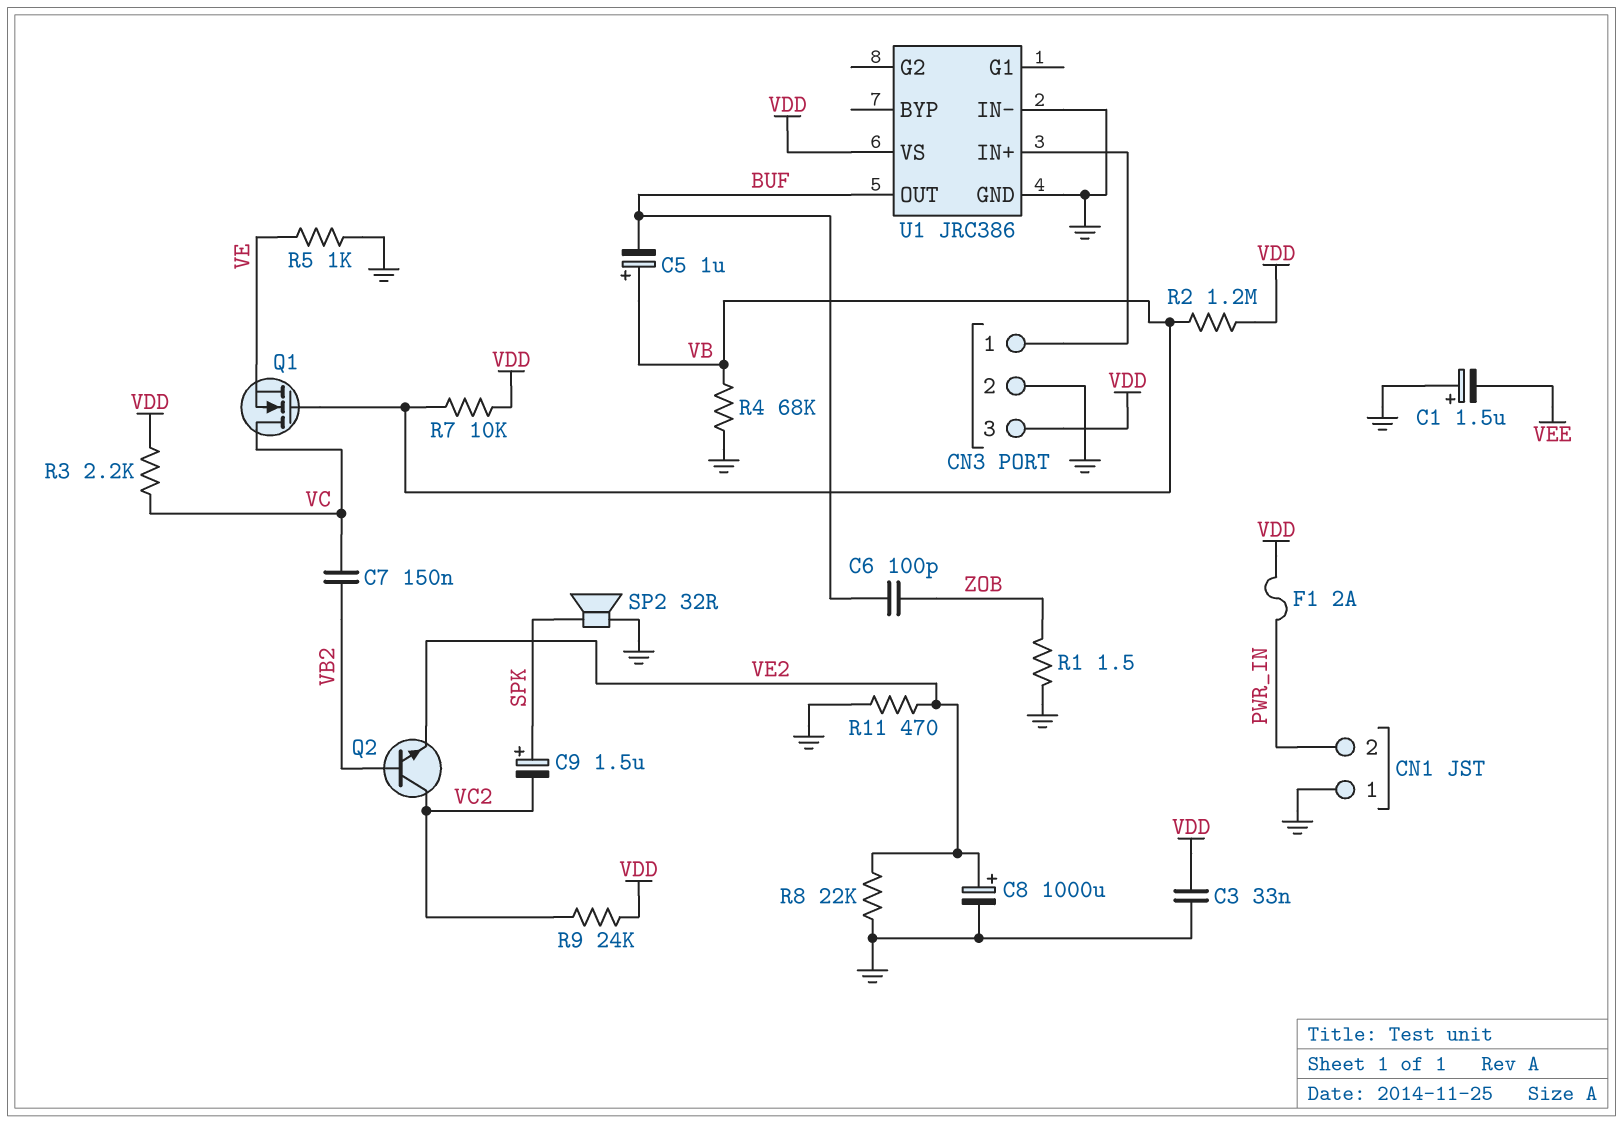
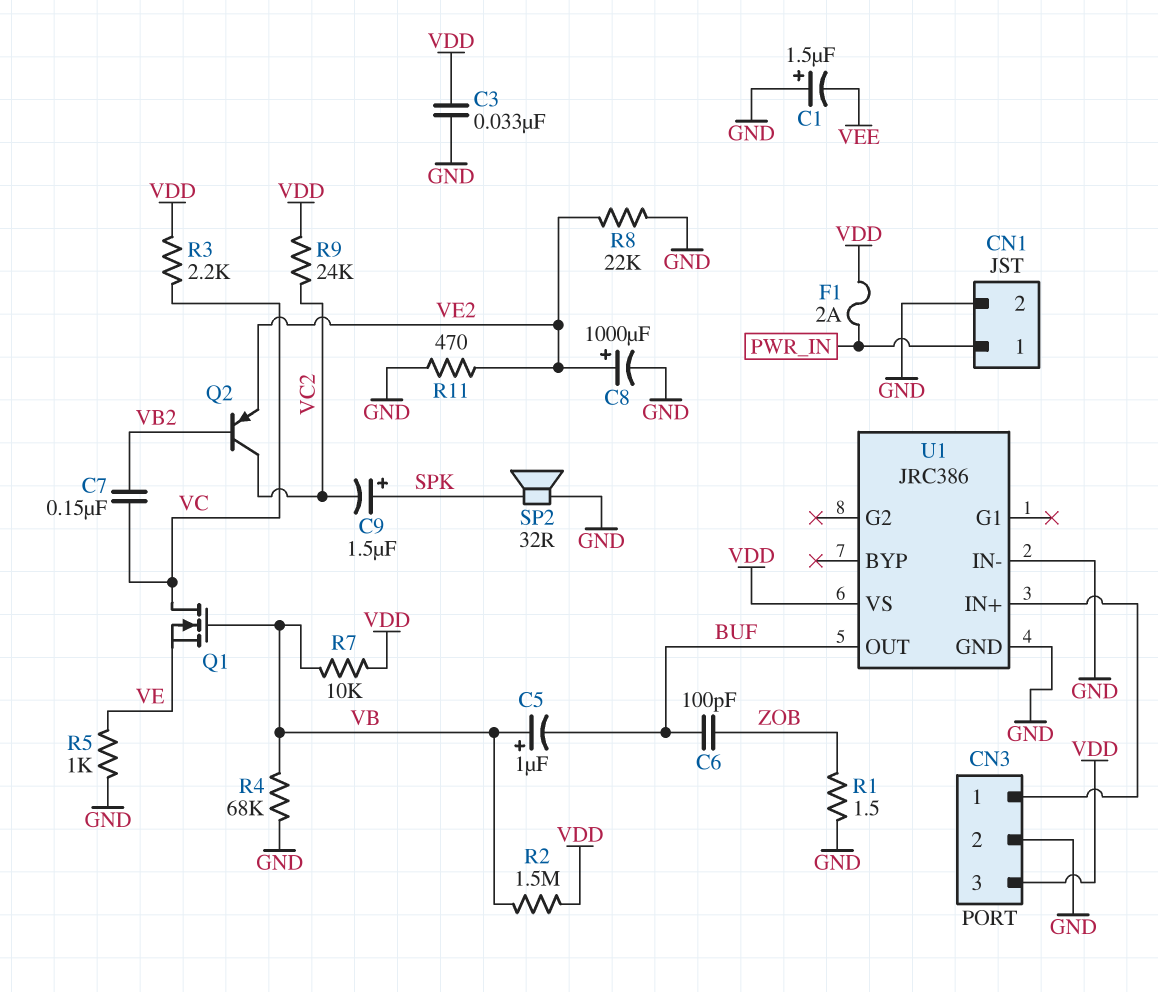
CN1 pin 1: GND -> PWR_IN
CN1 pin 2: PWR_IN -> GND
Q2: NPN (B VB2, C VC2, E VE2) -> PNP (B VB2, C VC2, E VE2)
R2: 1.2M (VB, VDD) -> 1.5M (VB, VDD)

